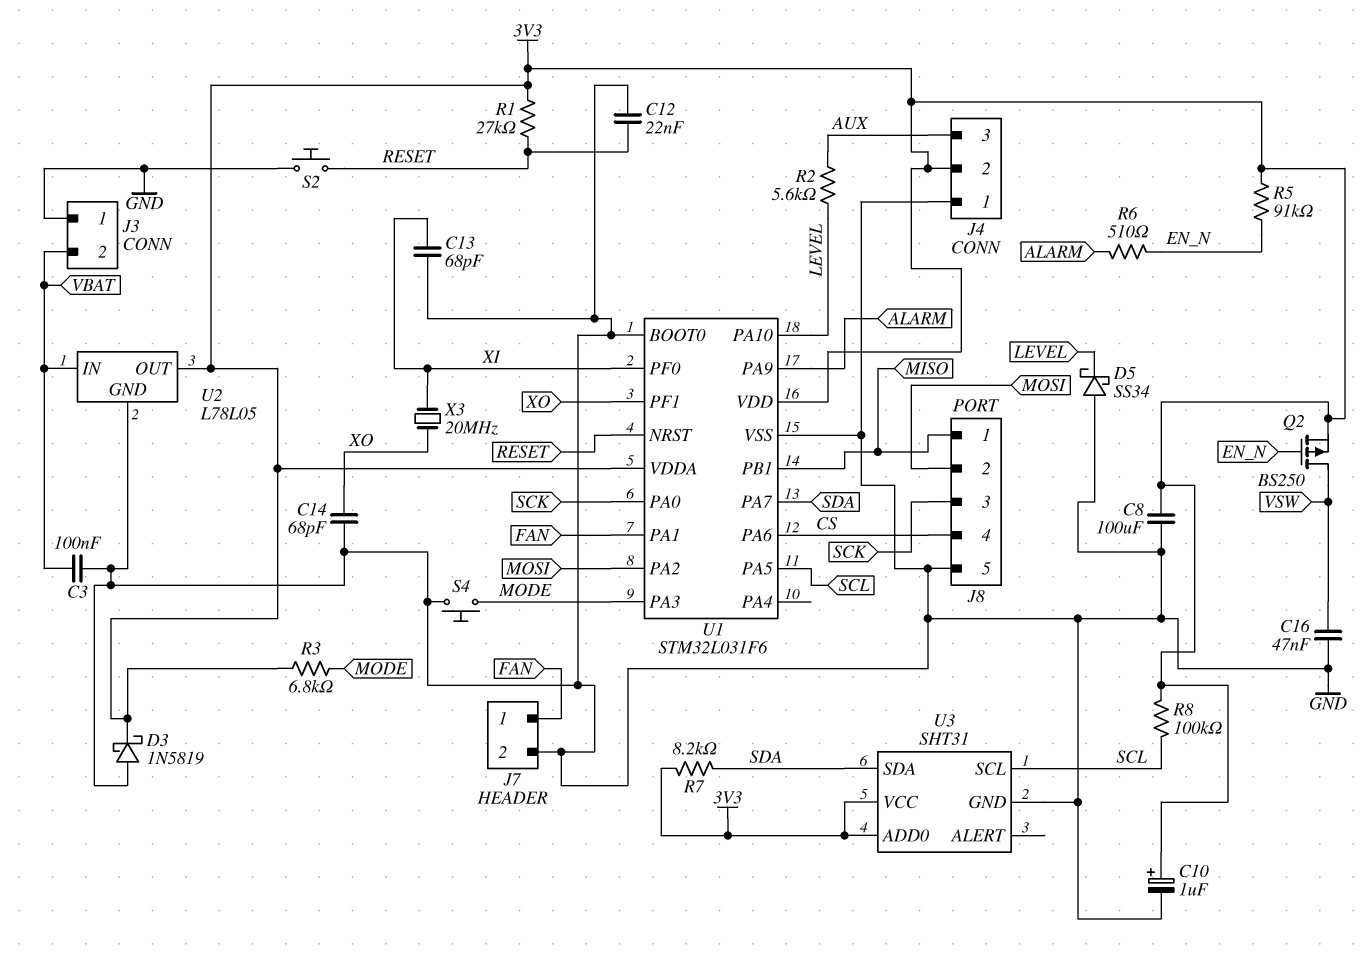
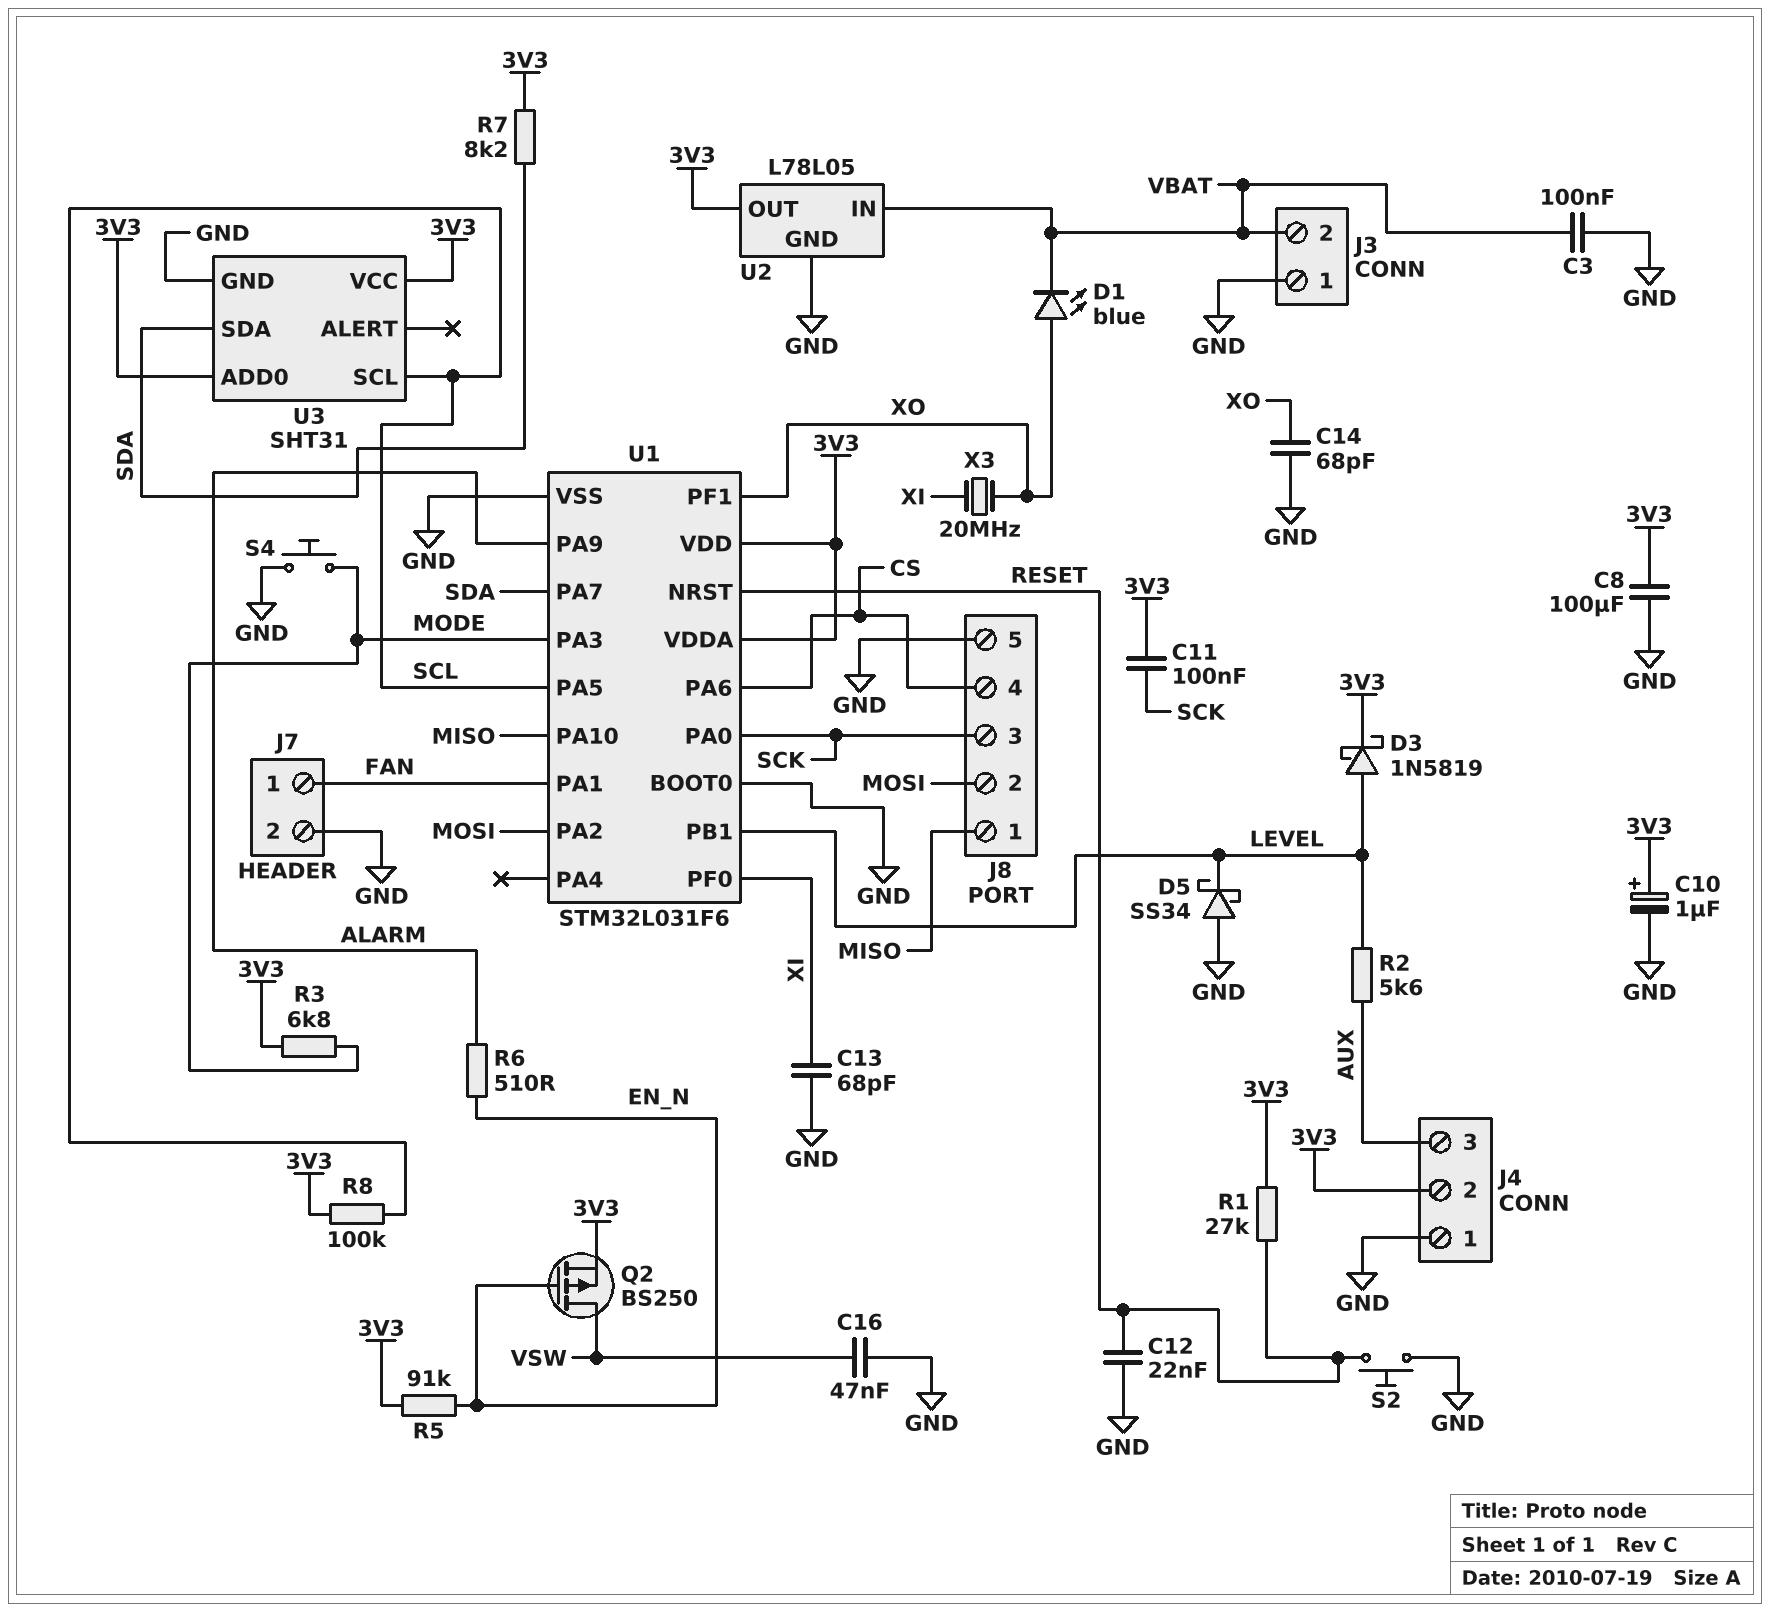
C11: none -> 100nF (3V3, SCK)
D1: none -> LED blue (A XO, K VBAT)
D3: schottky 1N5819 (A GND, K 3V3) -> schottky 1N5819 (A LEVEL, K 3V3)
U1 pin PA10: LEVEL -> MISO
U1 pin PB1: MISO -> LEVEL

